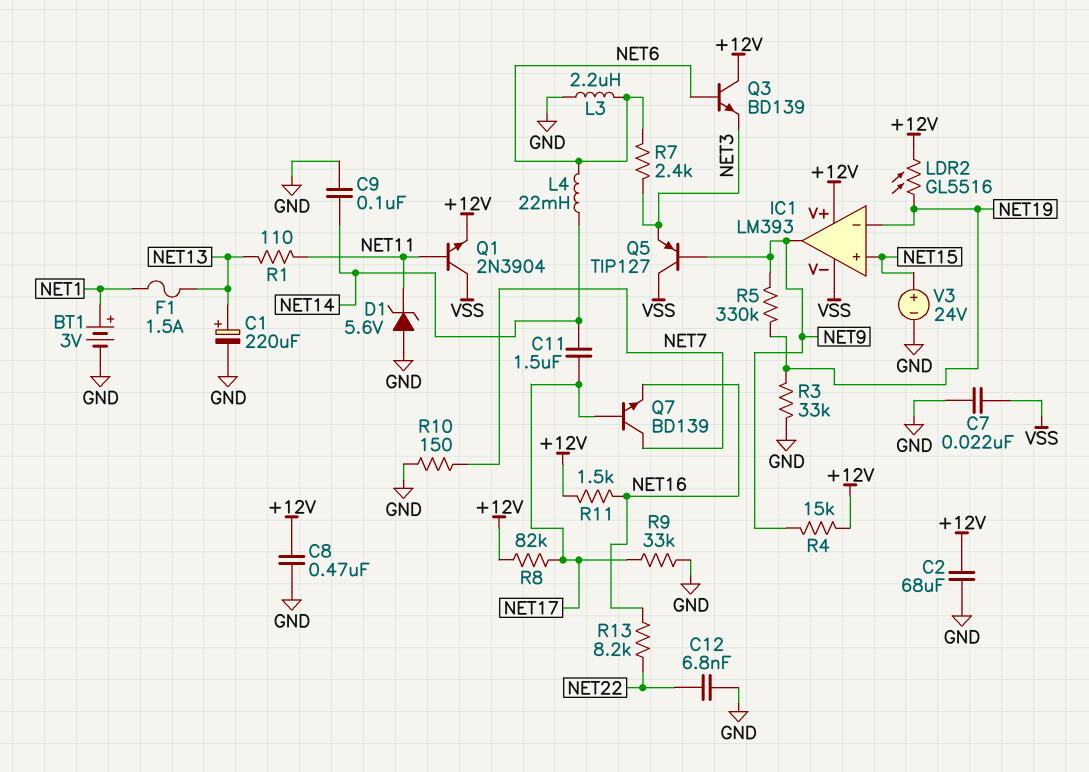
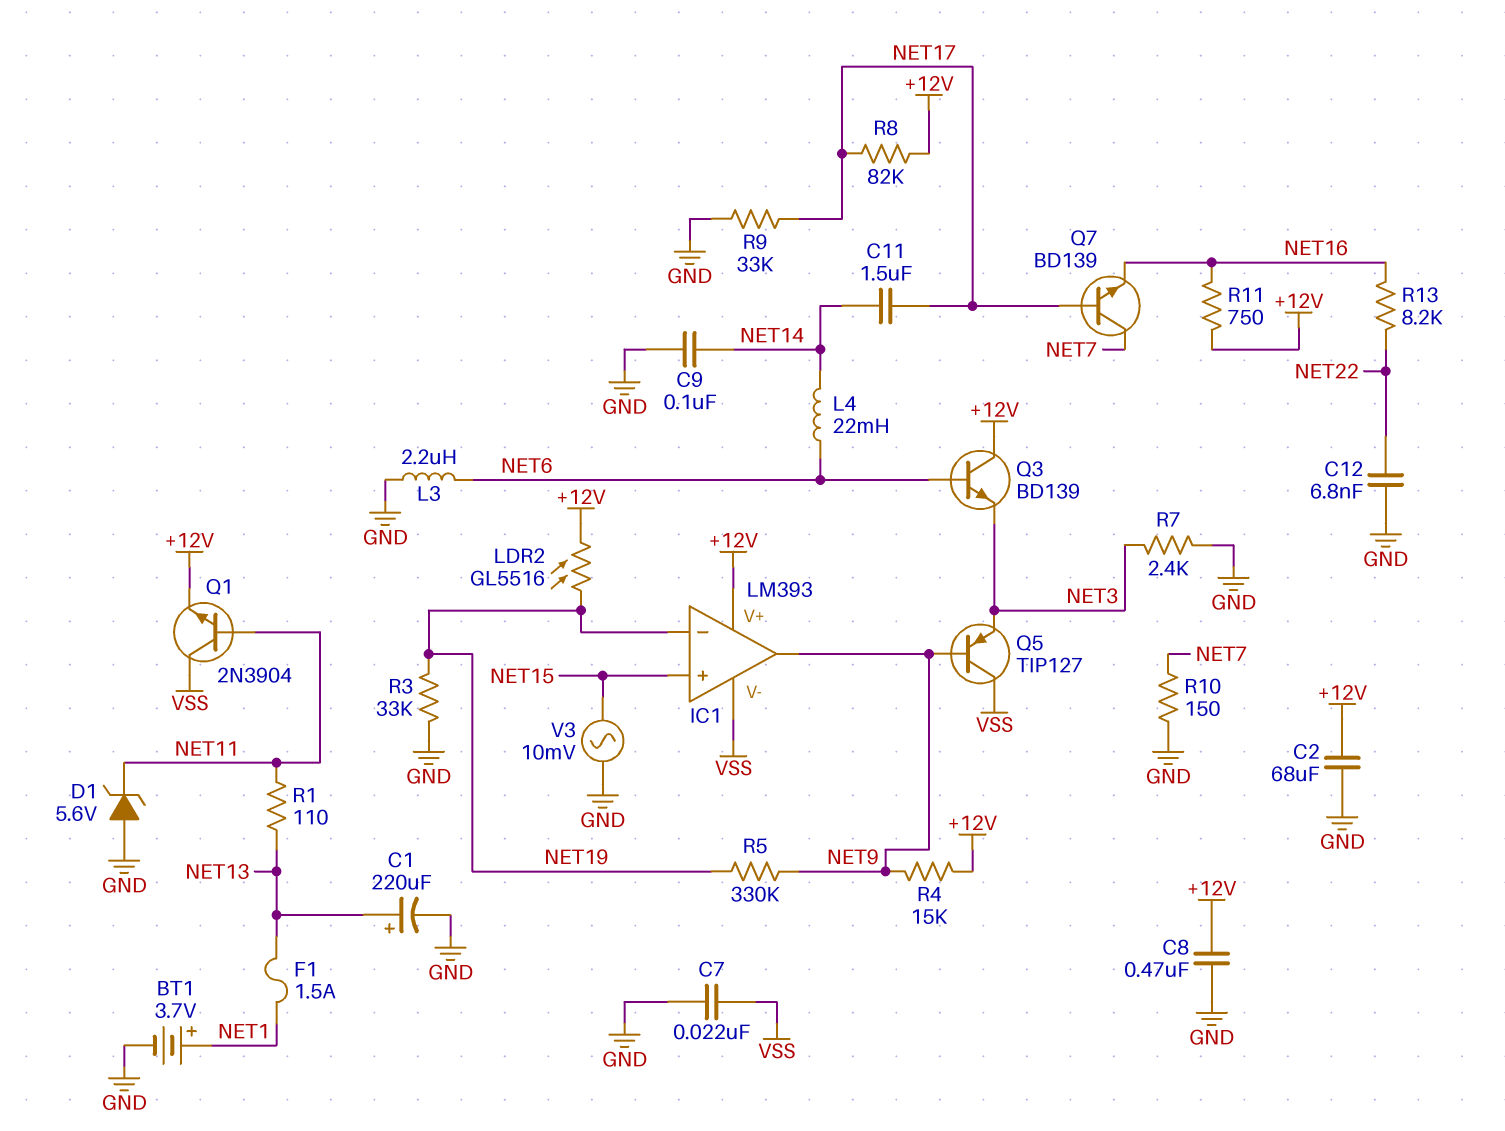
BT1: 3V (plus NET1, minus GND) -> 3.7V (plus NET1, minus GND)
R7: 2.4k (NET3, NET6) -> 2.4k (GND, NET3)
R11: 1.5k (+12V, NET16) -> 750 (+12V, NET16)
V3: 24V (plus NET15, minus GND) -> AC 10mV (GND, NET15)

